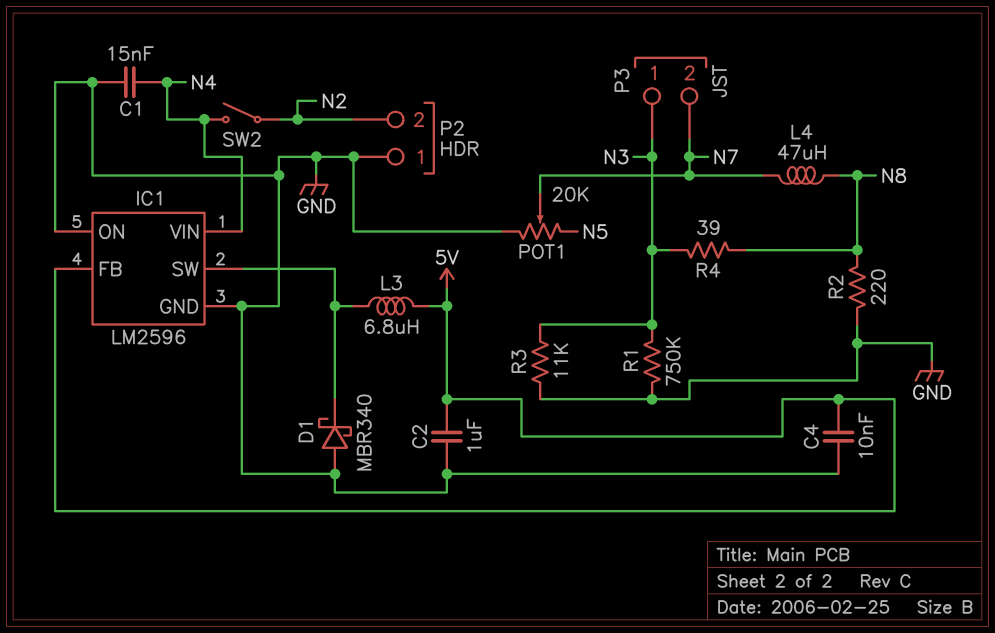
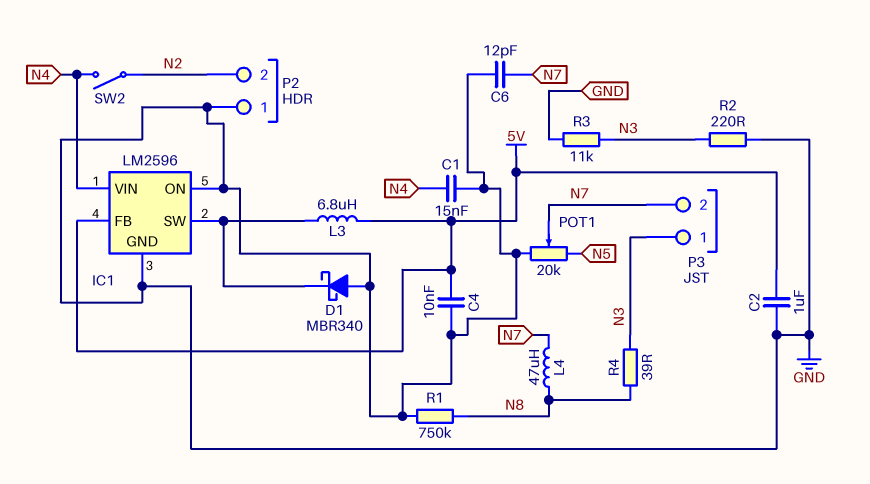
C6: none -> 12pF (GND, N7)
R1: 750k (GND, N3) -> 750k (GND, N8)
R2: 220 (GND, N8) -> 220 (GND, N3)

